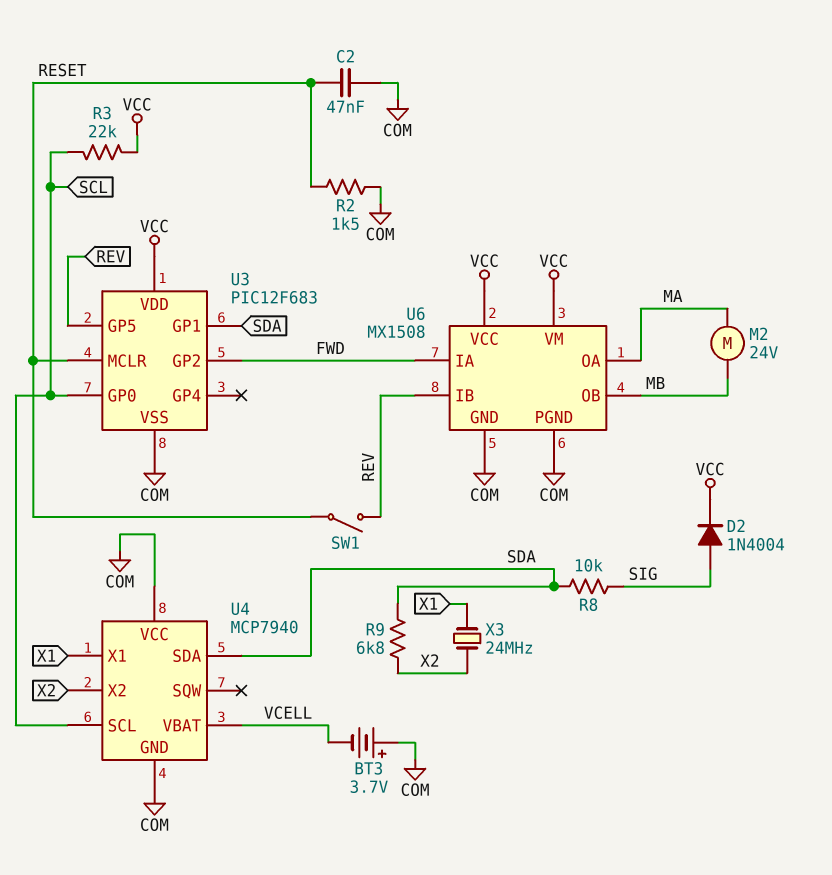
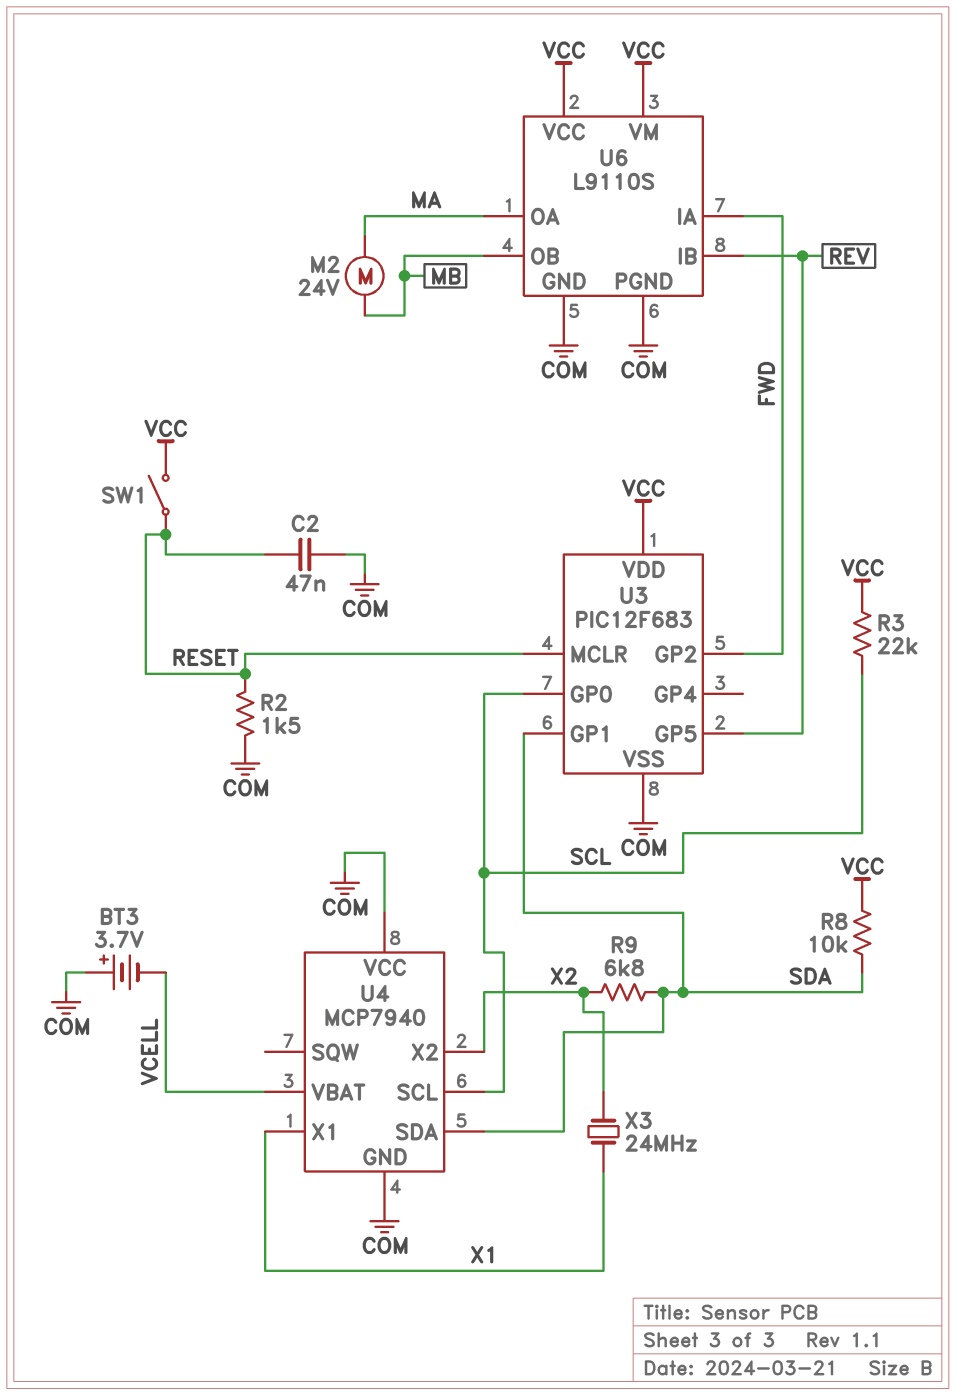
D2: diode 1N4004 (A SIG, K VCC) -> none
R8: 10k (SDA, SIG) -> 10k (SDA, VCC)
SW1: switch (RESET, REV) -> switch (RESET, VCC)
U6: MX1508 -> L9110S

